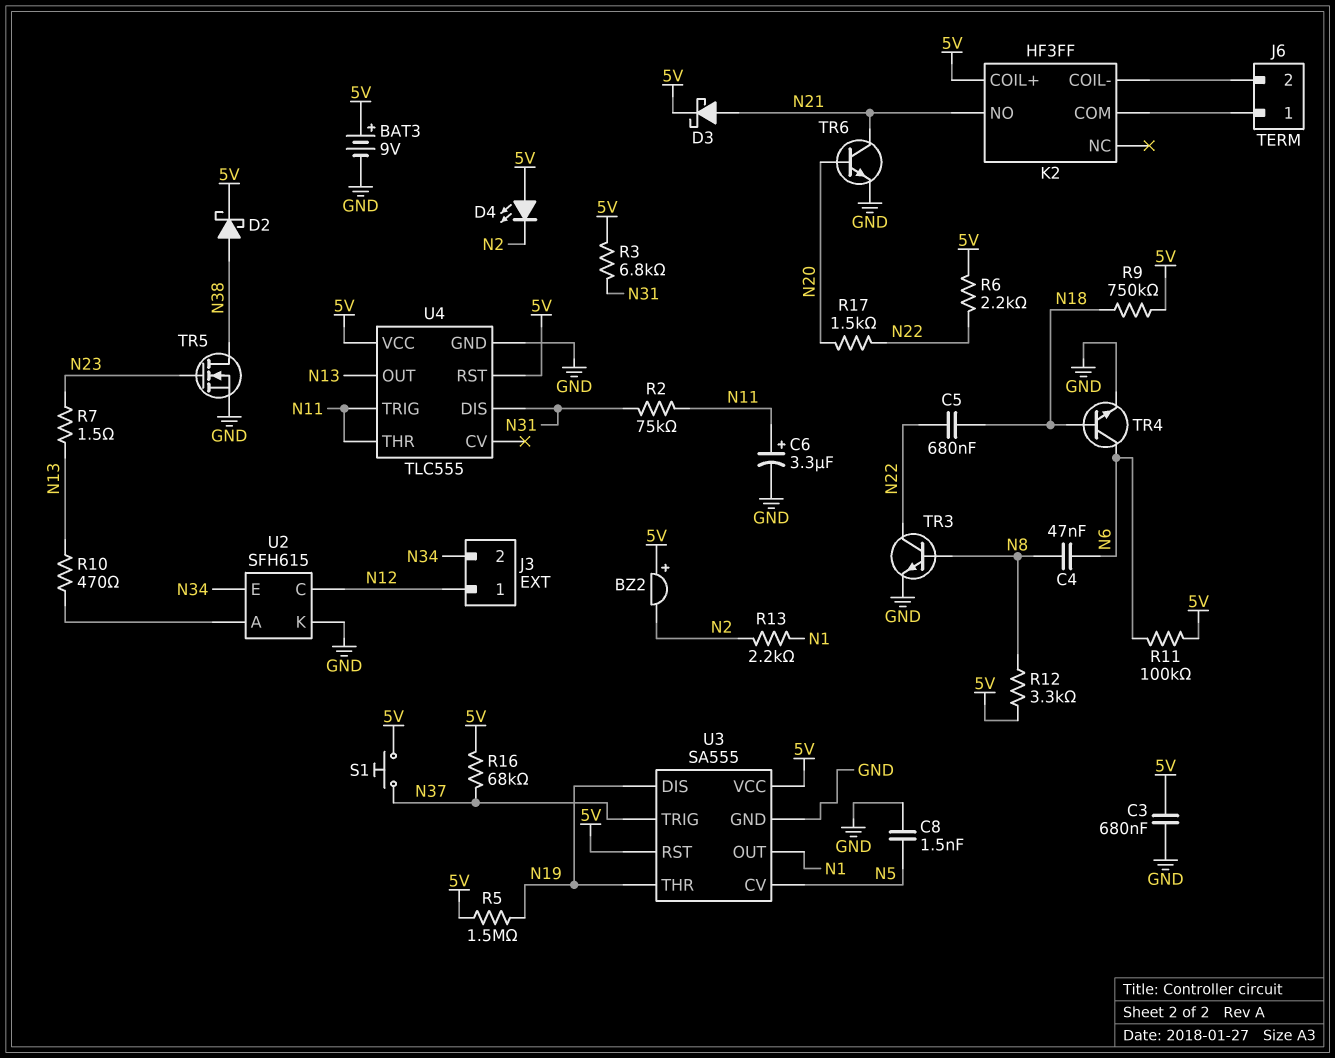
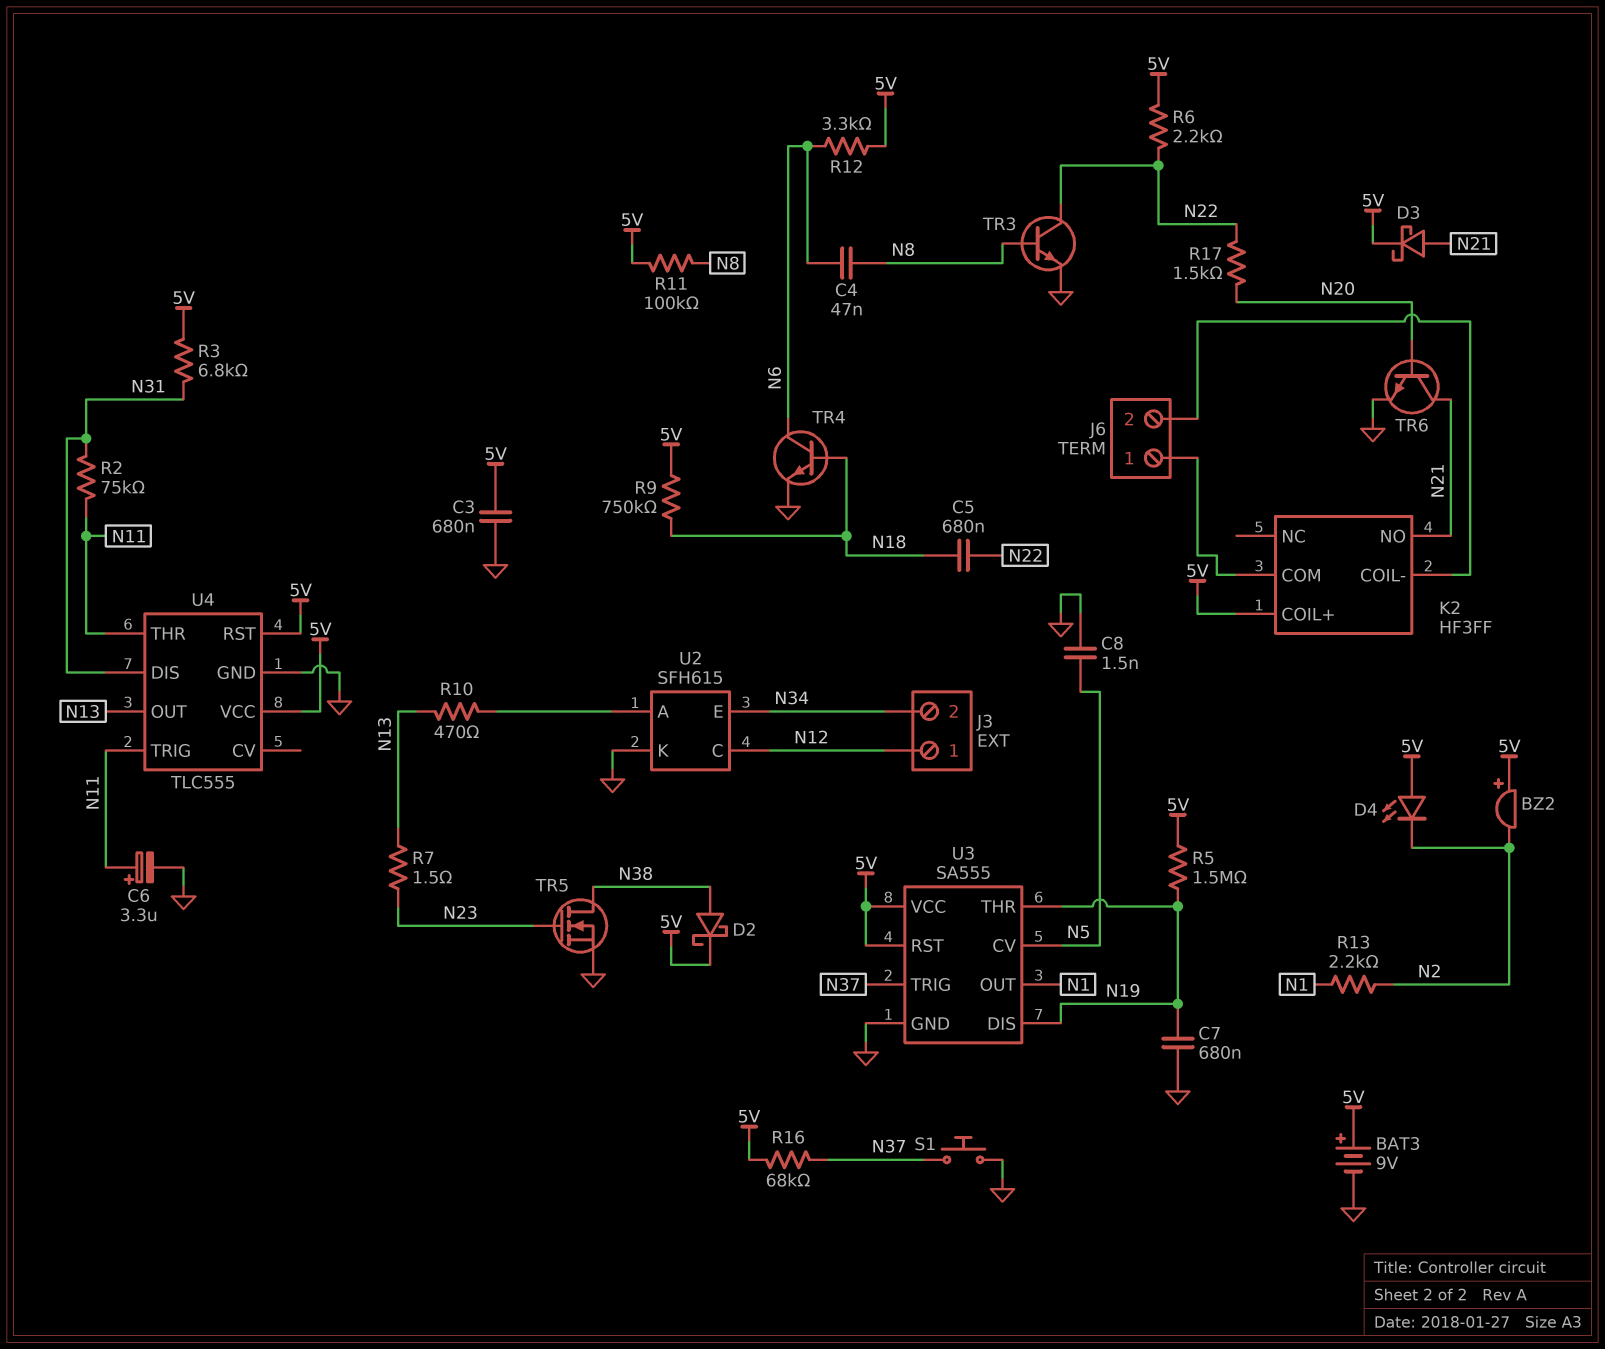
C7: none -> 680nF (GND, N19)
R11: 100k (5V, N6) -> 100k (5V, N8)
R12: 3.3k (5V, N8) -> 3.3k (5V, N6)
S1: button (5V, N37) -> button (GND, N37)

